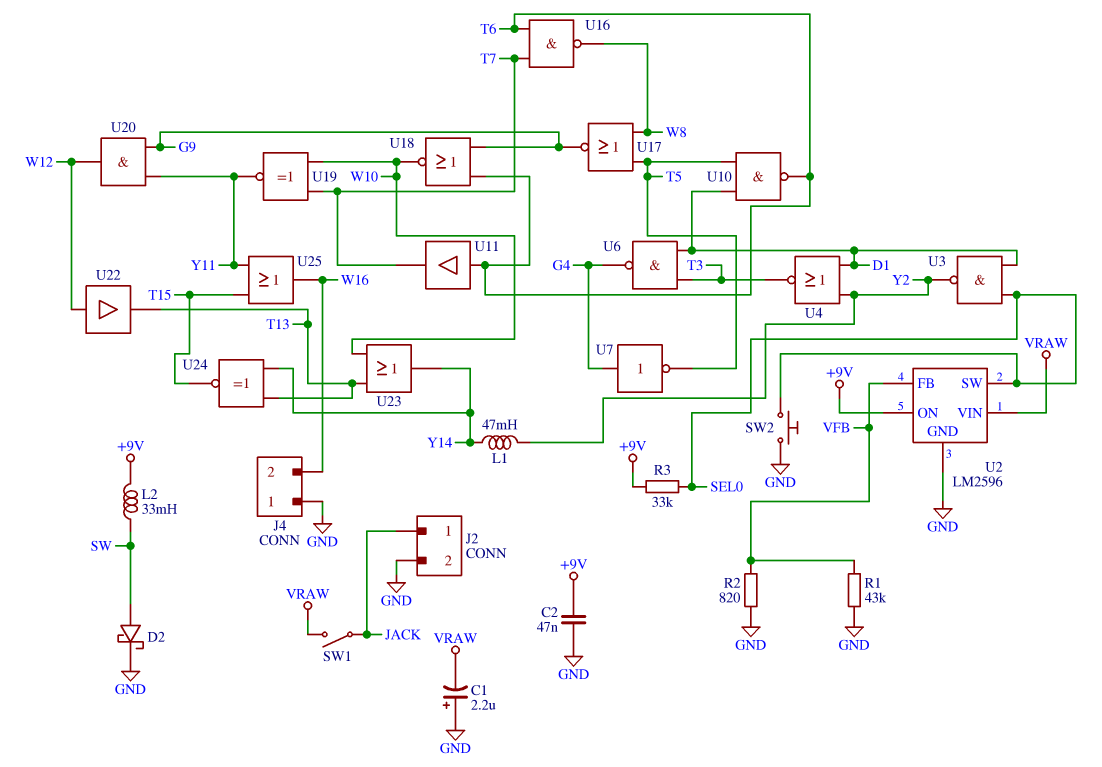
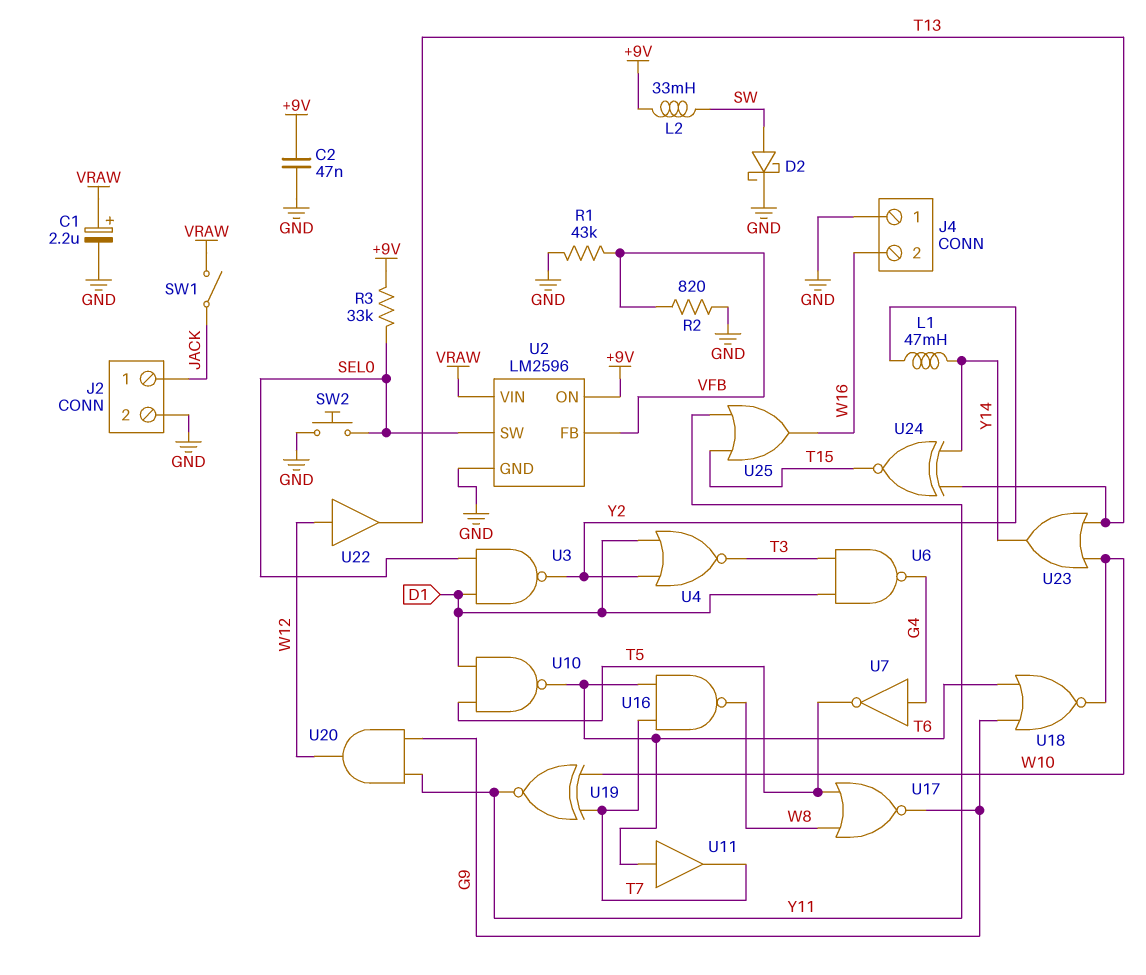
C1: 2.2uF (plus GND, minus VRAW) -> 2.2uF (plus VRAW, minus GND)

